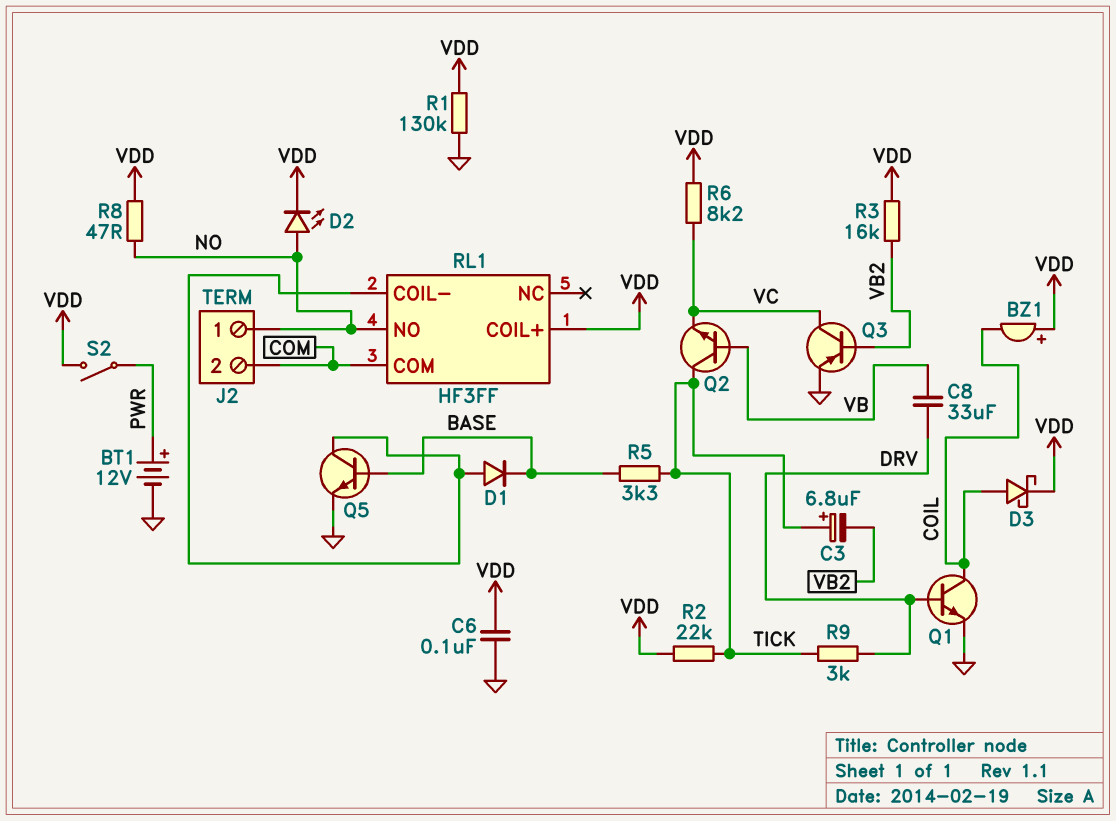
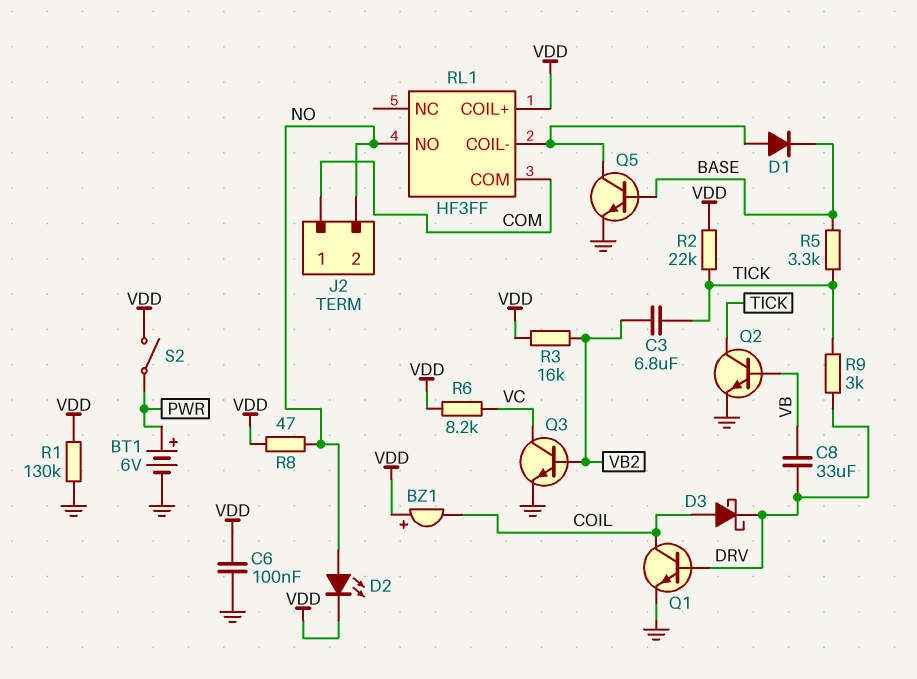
BT1: 12V (plus PWR, minus GND) -> 6V (plus PWR, minus GND)
C3: 6.8uF (plus TICK, minus VB2) -> 6.8uF (TICK, VB2)
D3: schottky (A COIL, K VDD) -> schottky (A COIL, K DRV)
J2 pin 1: NO -> COM
J2 pin 2: COM -> NO
Q2: NPN (B VB, C TICK, E VC) -> NPN (B VB, C TICK, E GND)
Q3: PNP (B VB2, C VC, E GND) -> NPN (B VB2, C VC, E GND)

